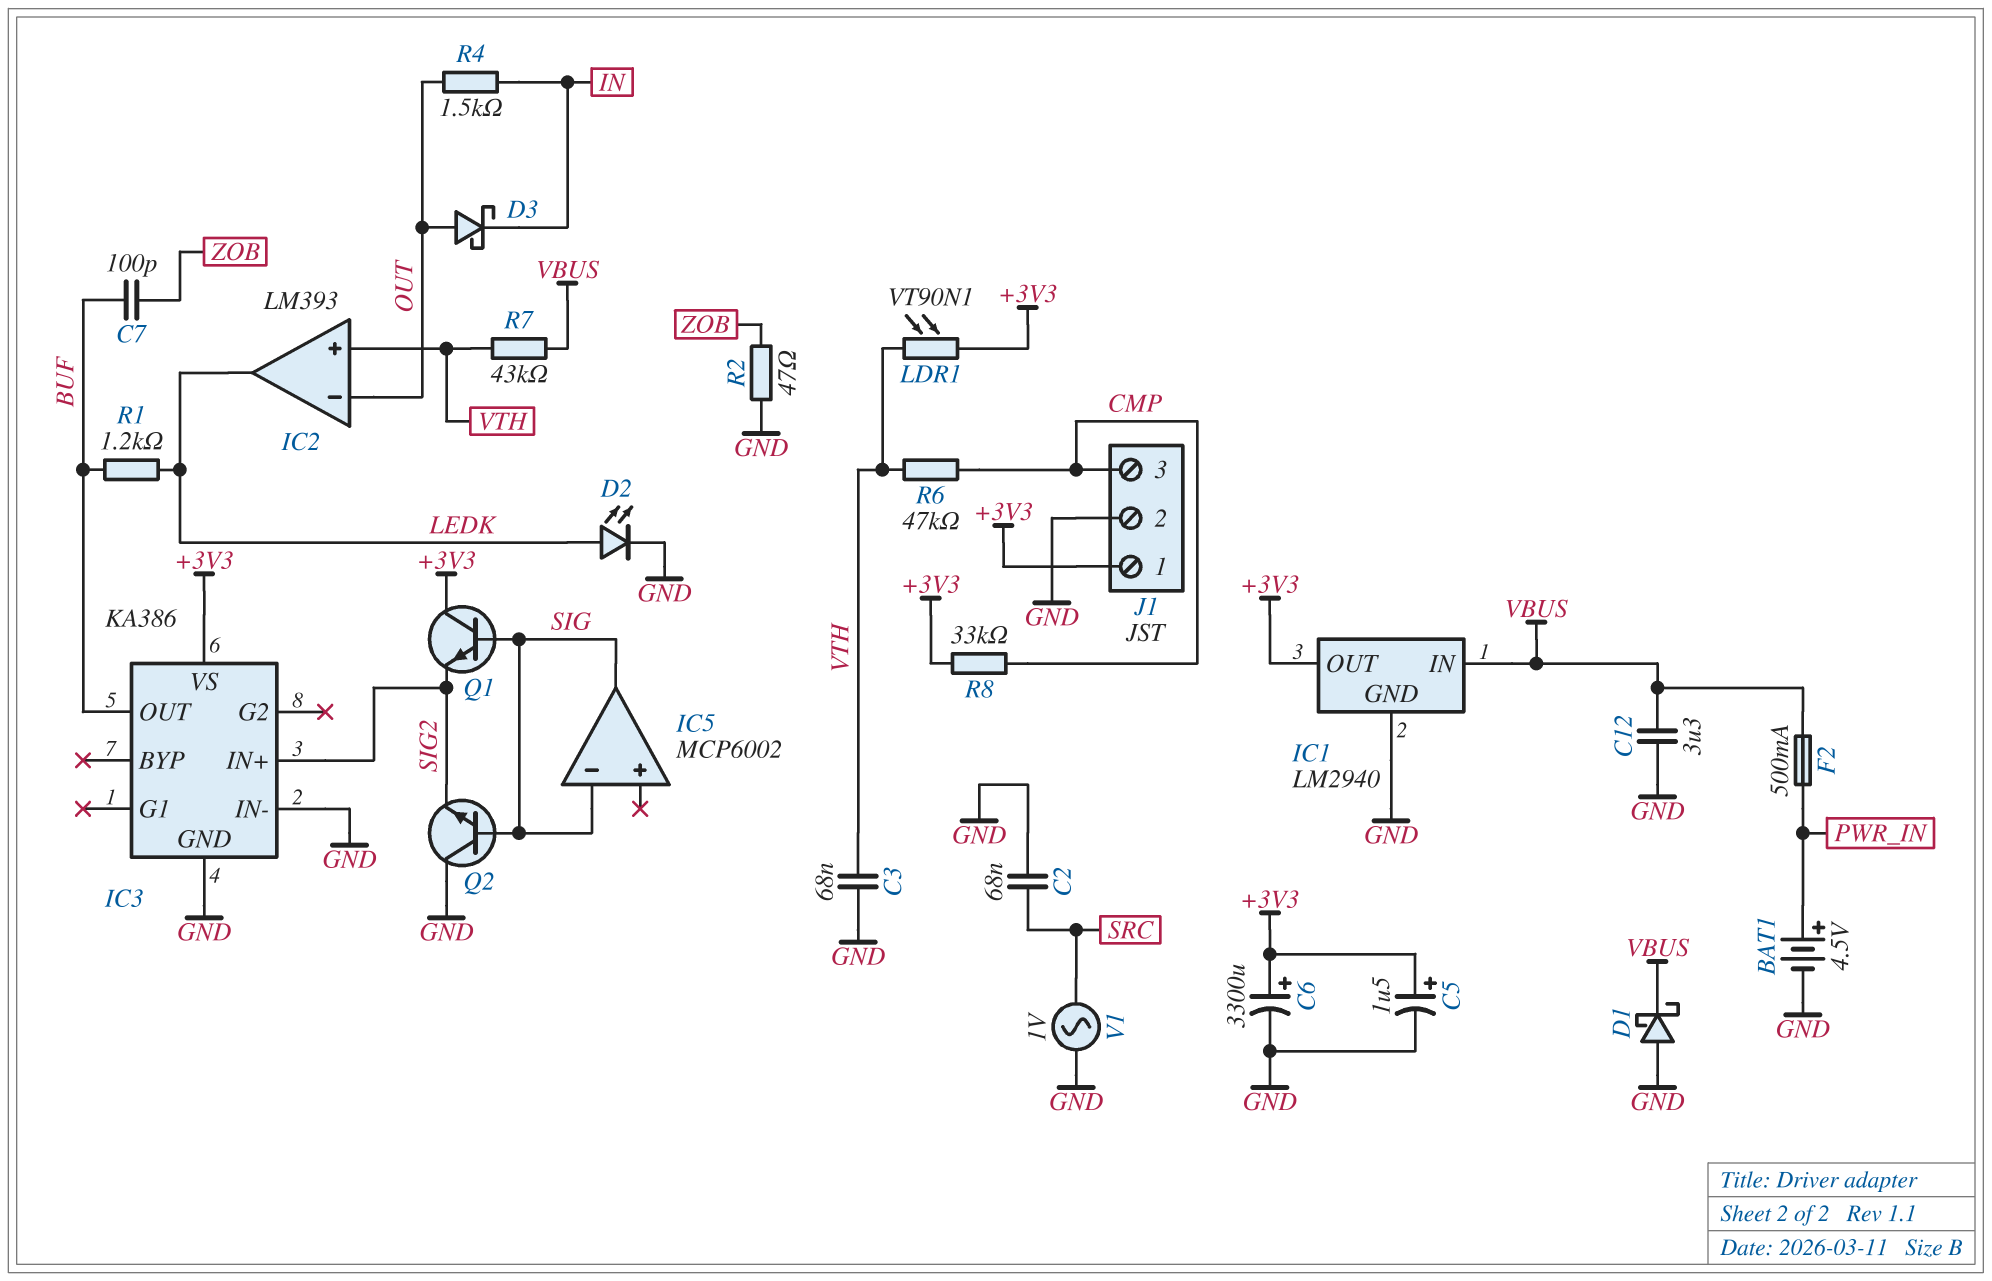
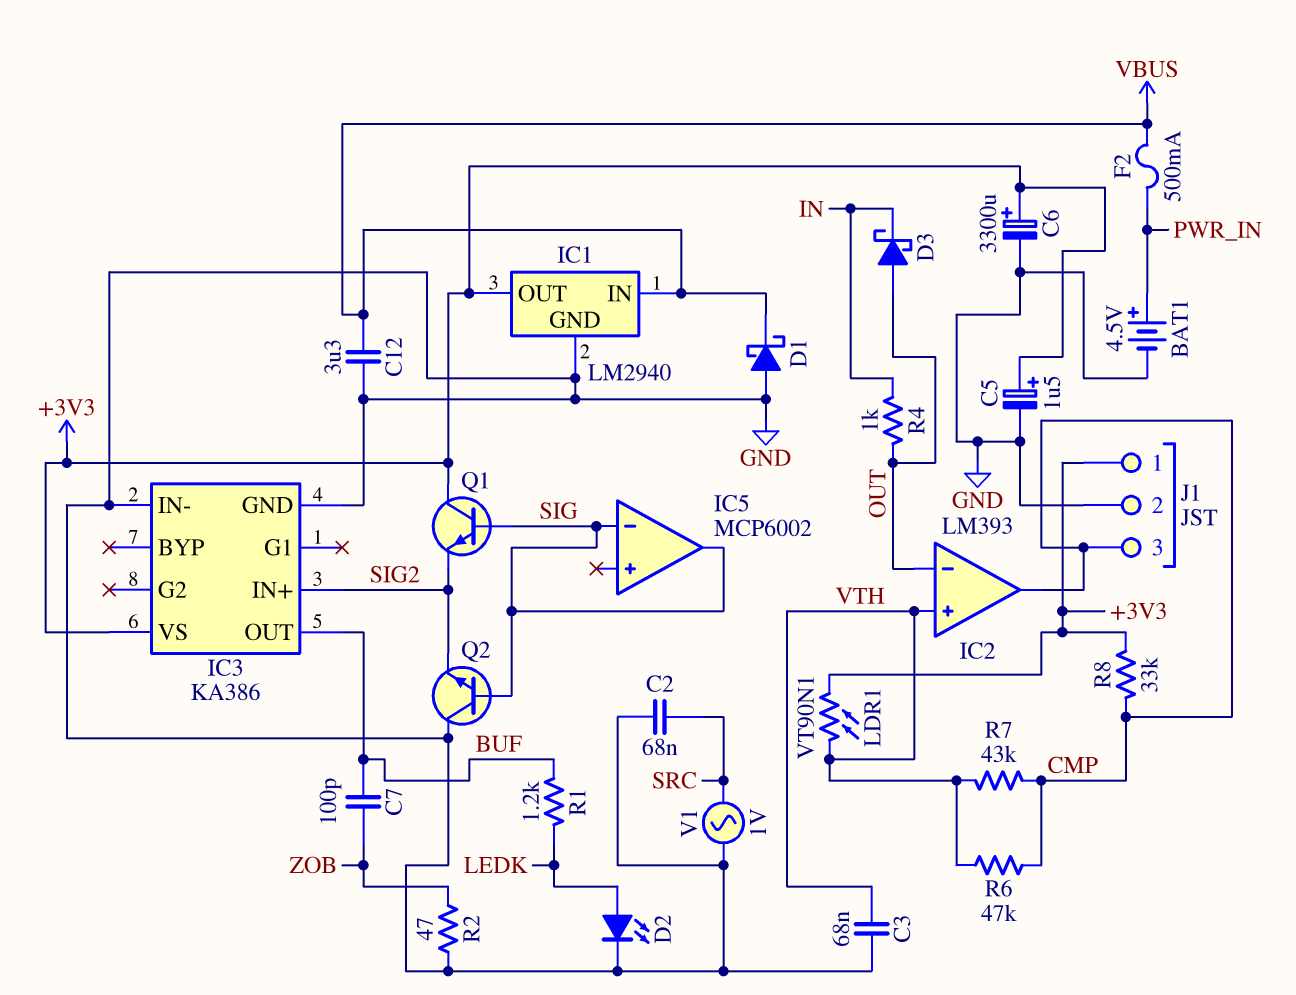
IC2 pin out: LEDK -> CMP
R4: 1.5k (IN, OUT) -> 1k (IN, OUT)
R7: 43k (VBUS, VTH) -> 43k (CMP, VTH)

